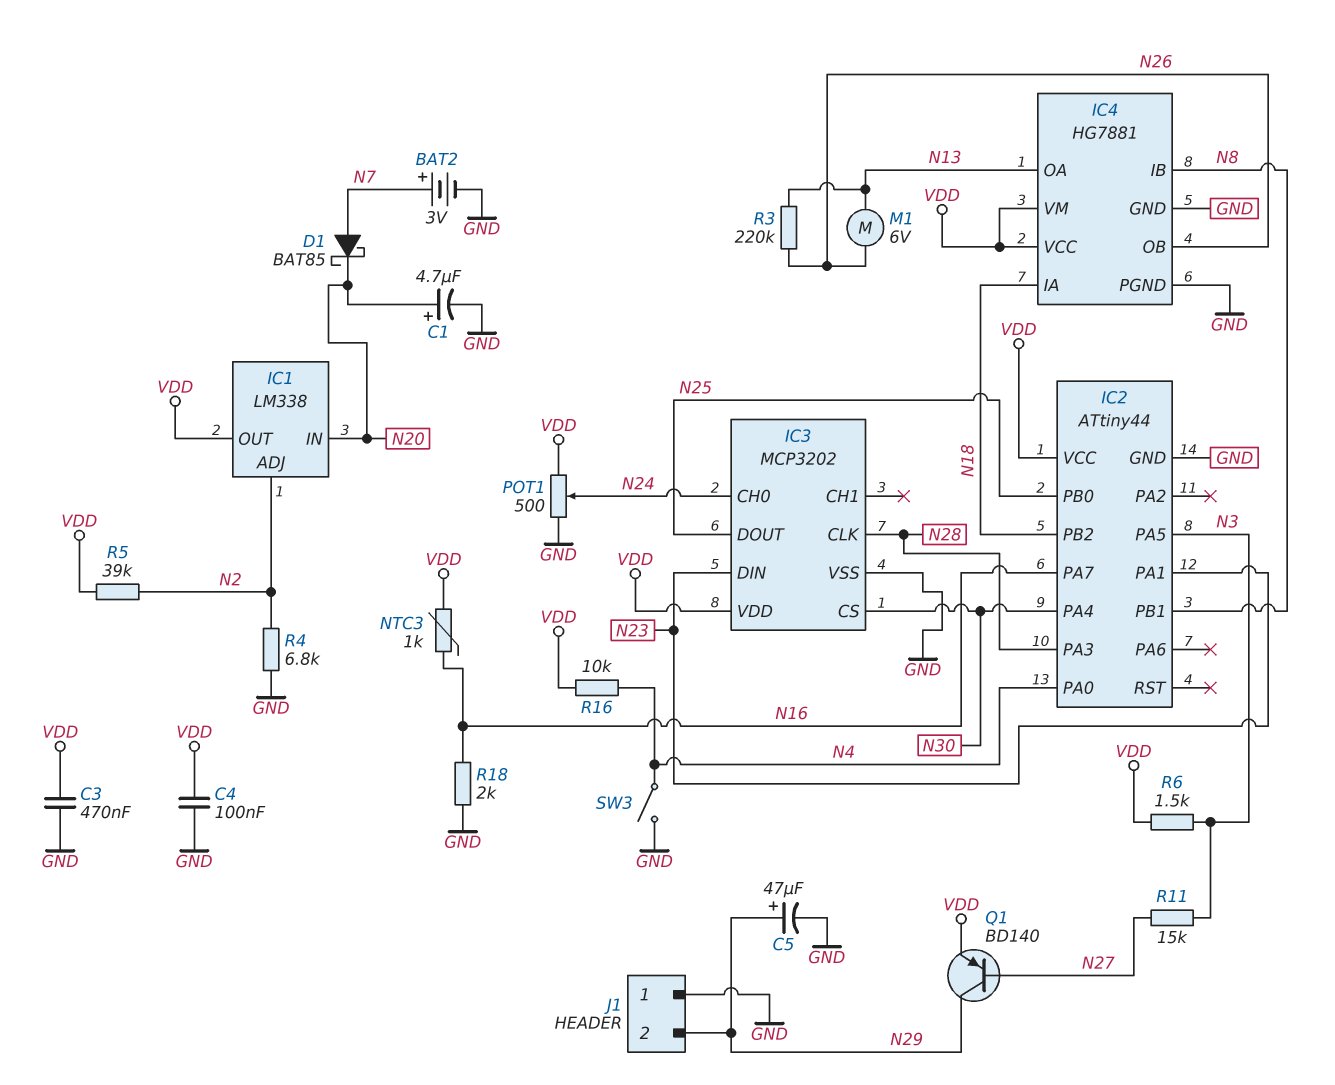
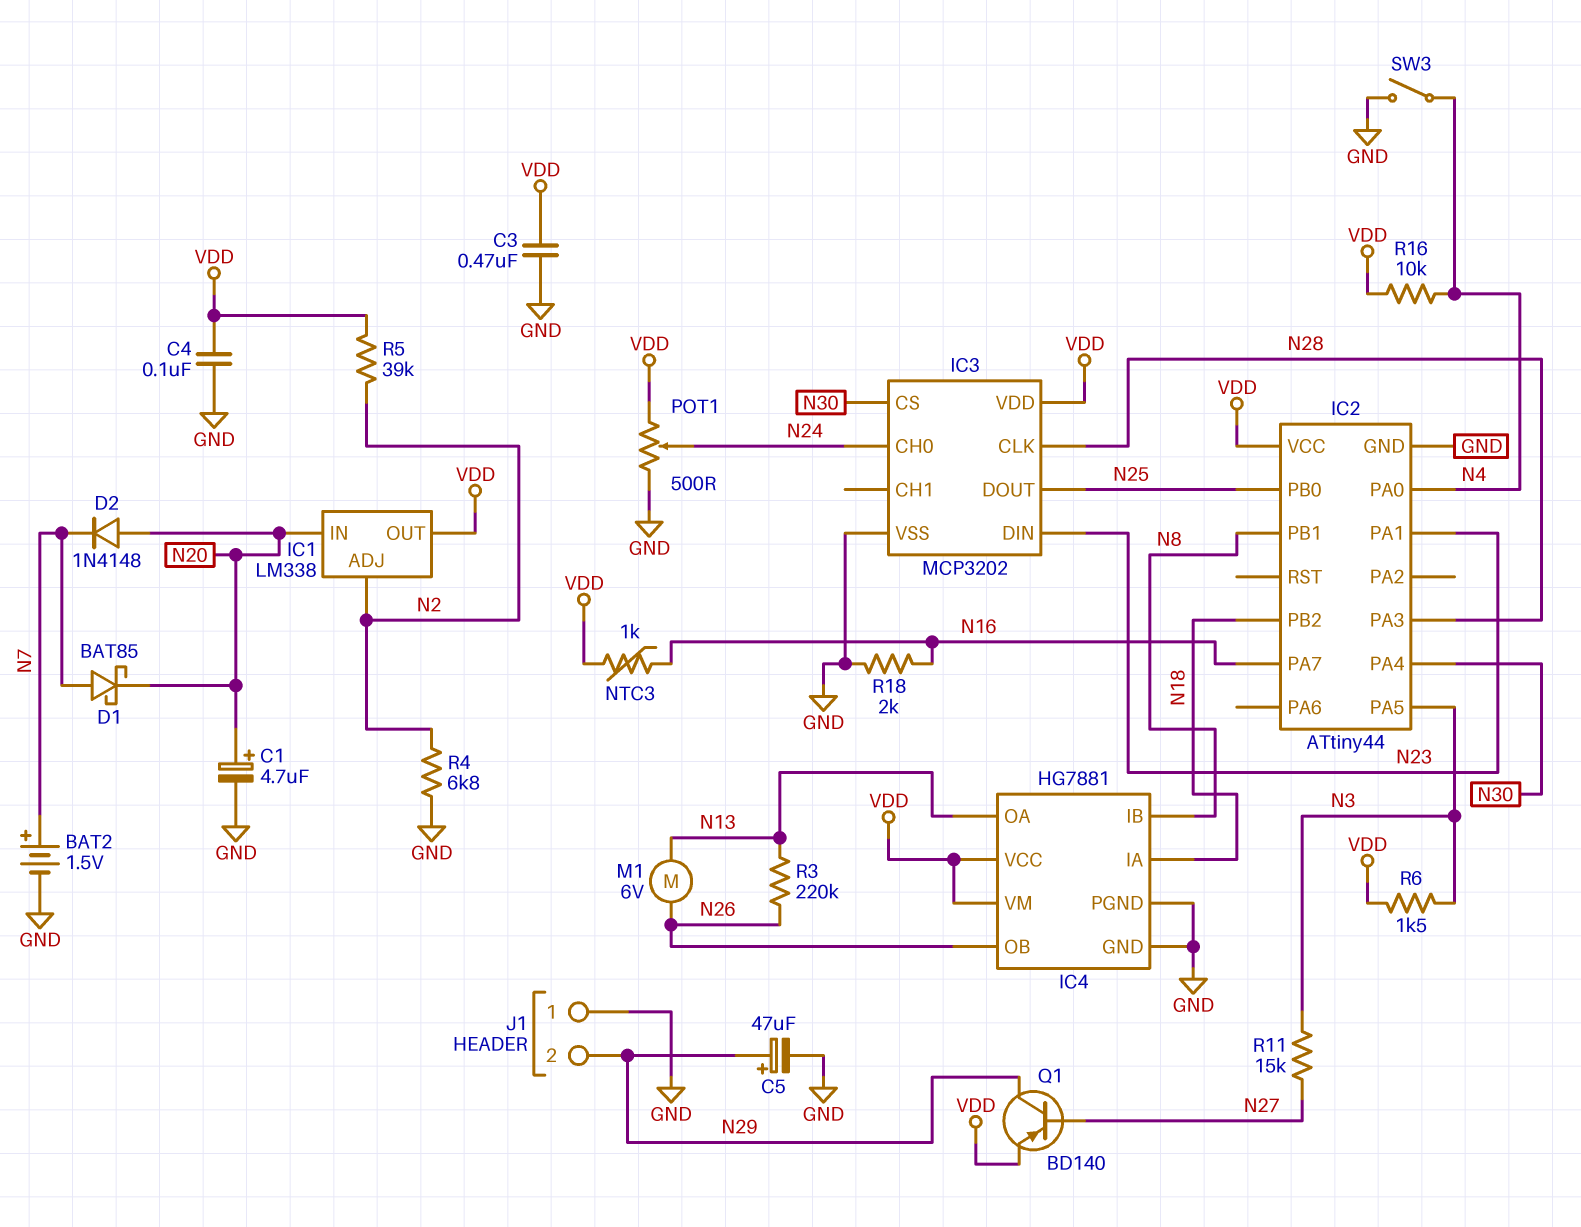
BAT2: 3V (plus N7, minus GND) -> 1.5V (plus N7, minus GND)
D2: none -> diode 1N4148 (A N20, K N7)

